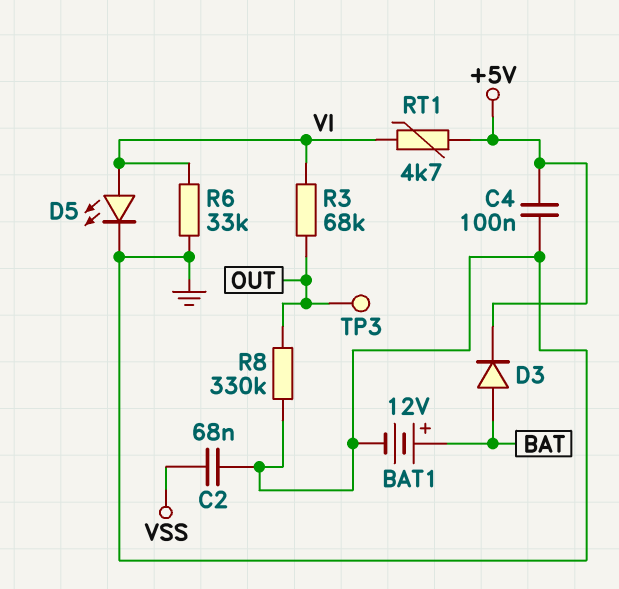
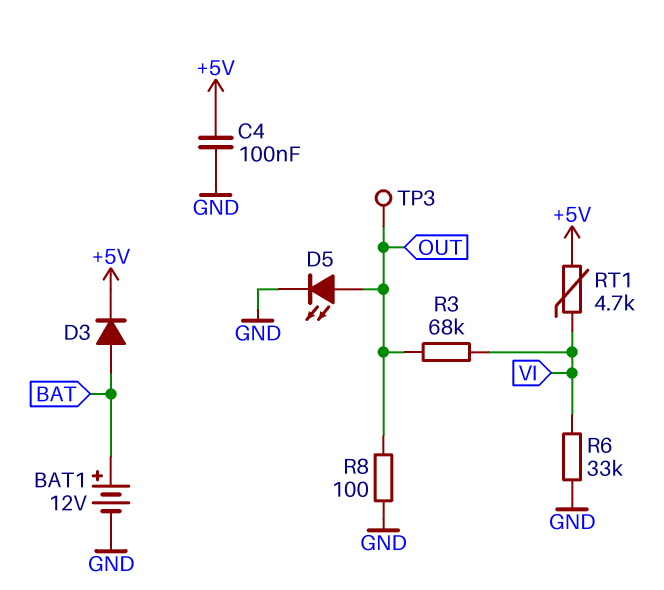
C2: 68nF (GND, VSS) -> none
D5: LED (A VI, K GND) -> LED (A OUT, K GND)
R8: 330k (GND, OUT) -> 100 (GND, OUT)

